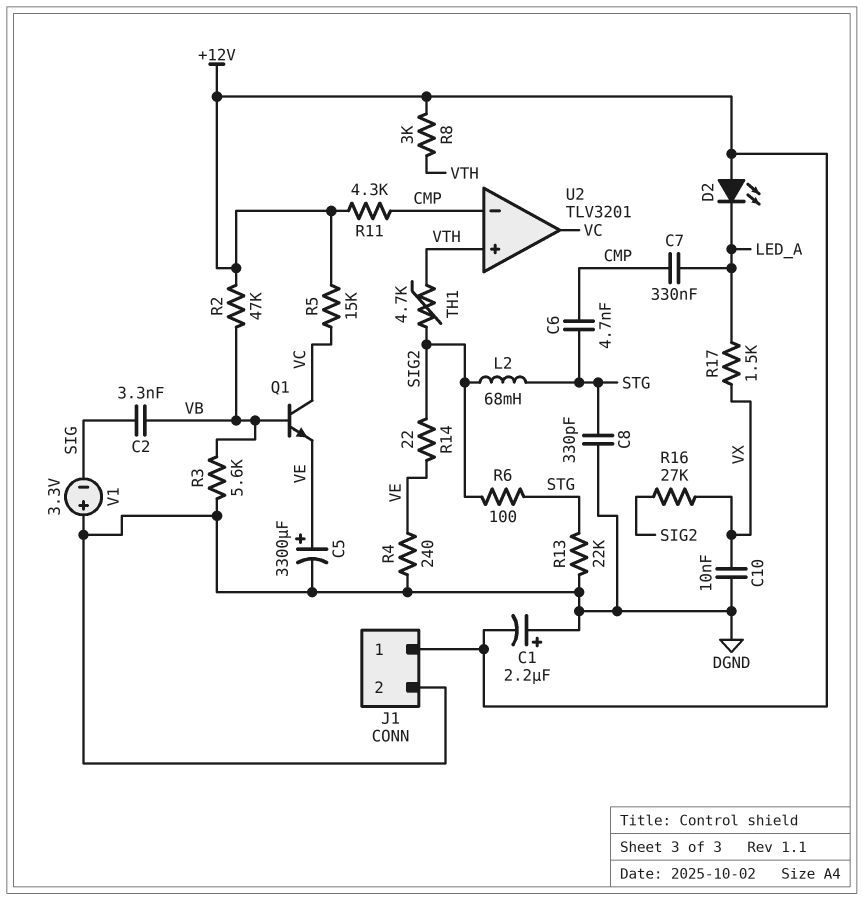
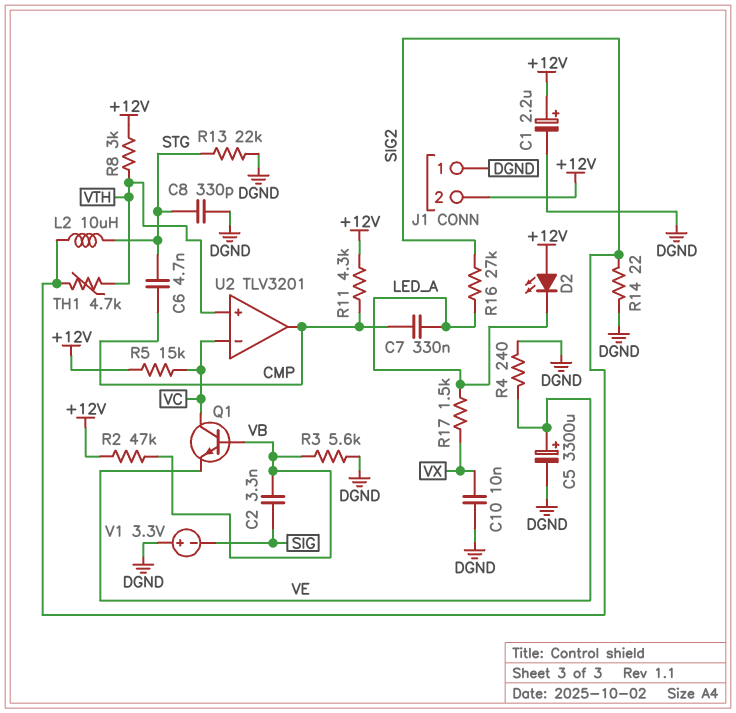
C1: 2.2uF (plus DGND, minus +12V) -> 2.2uF (plus +12V, minus DGND)
J1 pin 1: +12V -> DGND
J1 pin 2: DGND -> +12V
L2: 68mH (SIG2, STG) -> 10uH (SIG2, STG)
R6: 100 (SIG2, STG) -> none
R14: 22 (SIG2, VE) -> 22 (DGND, SIG2)
R16: 27k (SIG2, VX) -> 27k (LED_A, SIG2)
U2 pin in-: CMP -> VC
U2 pin out: VC -> CMP

